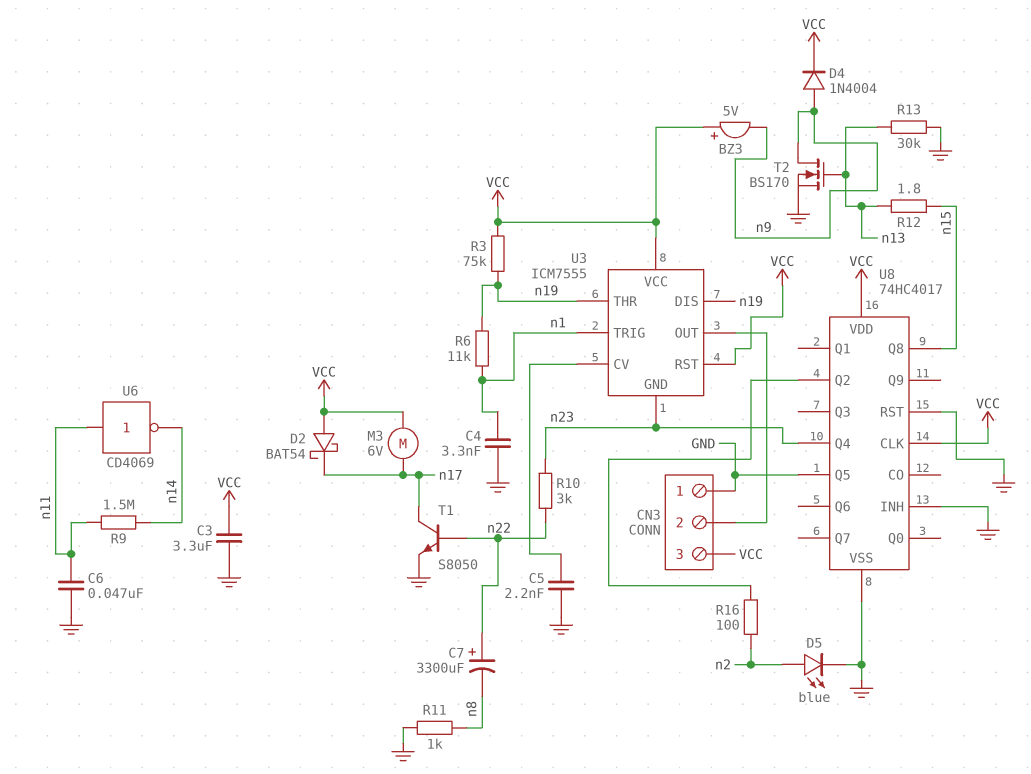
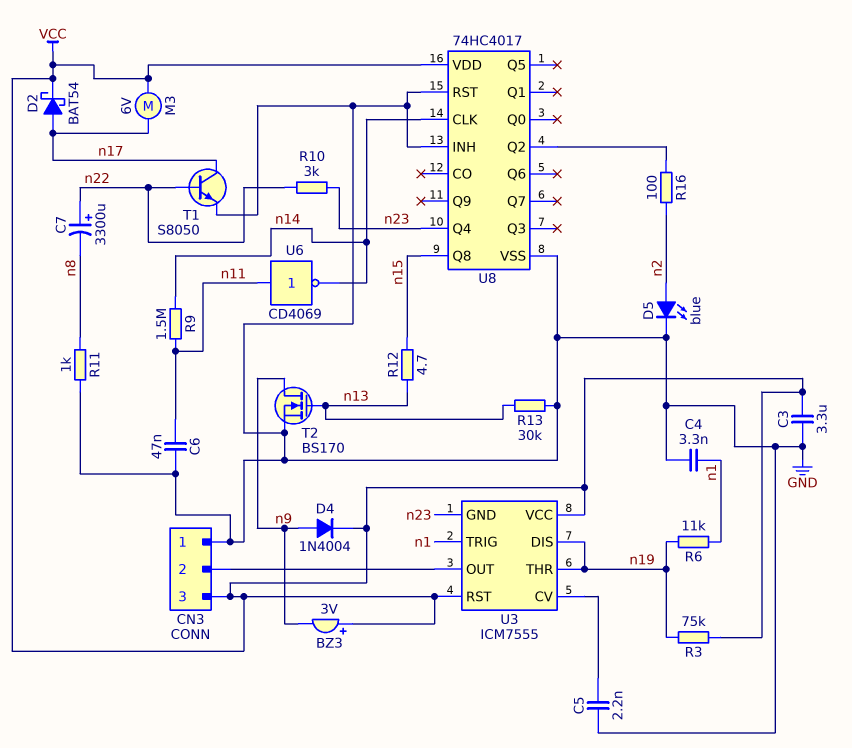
BZ3: buzzer 5V (plus VCC, minus n9) -> buzzer 3V (plus VCC, minus n9)
D2: schottky BAT54 (A VCC, K n17) -> schottky BAT54 (A n17, K VCC)
R12: 1.8 (n13, n15) -> 4.7 (n13, n15)
U8 pin CLK: VCC -> n14
U8 pin Q5: GND -> none

